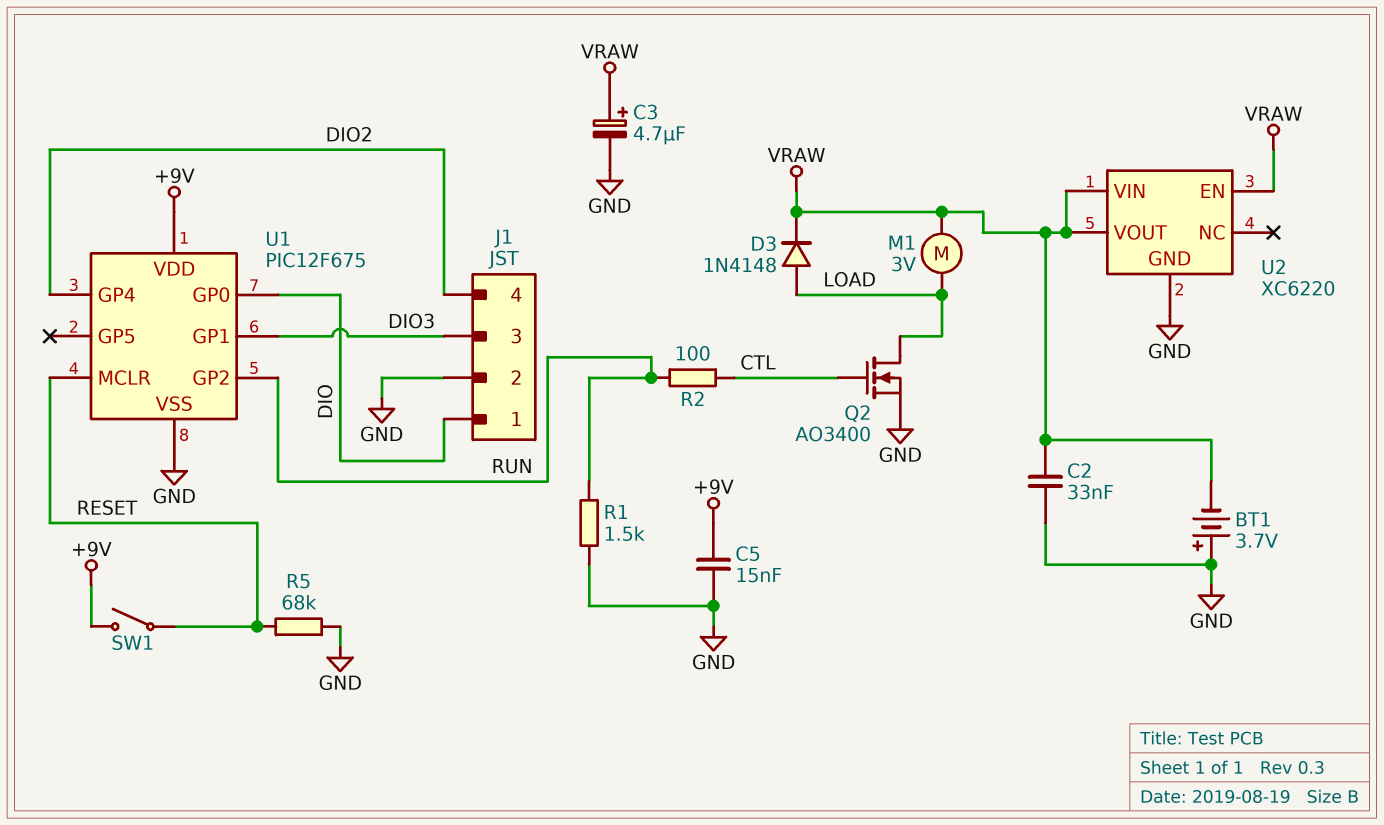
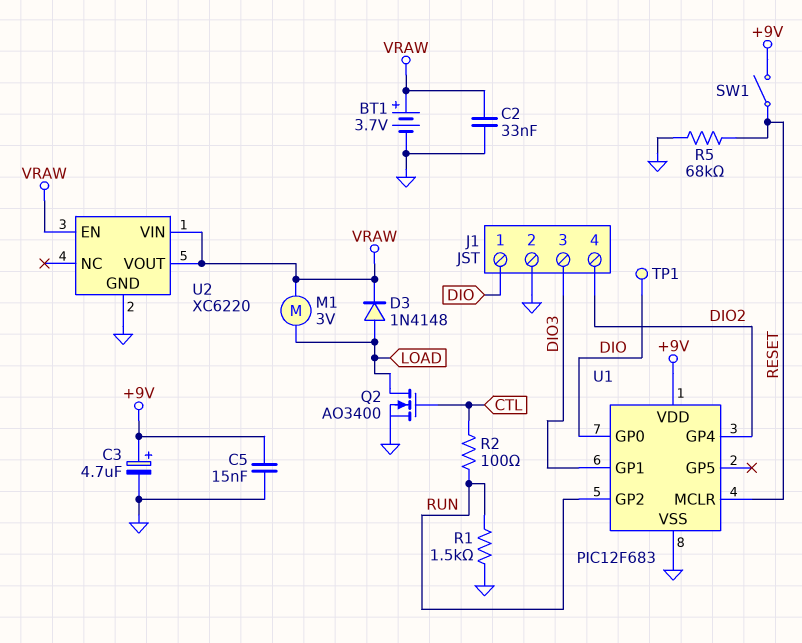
BT1: 3.7V (plus GND, minus VRAW) -> 3.7V (plus VRAW, minus GND)
C3: 4.7uF (plus VRAW, minus GND) -> 4.7uF (plus +9V, minus GND)
TP1: none -> test point (DIO)
U1: PIC12F675 -> PIC12F683

